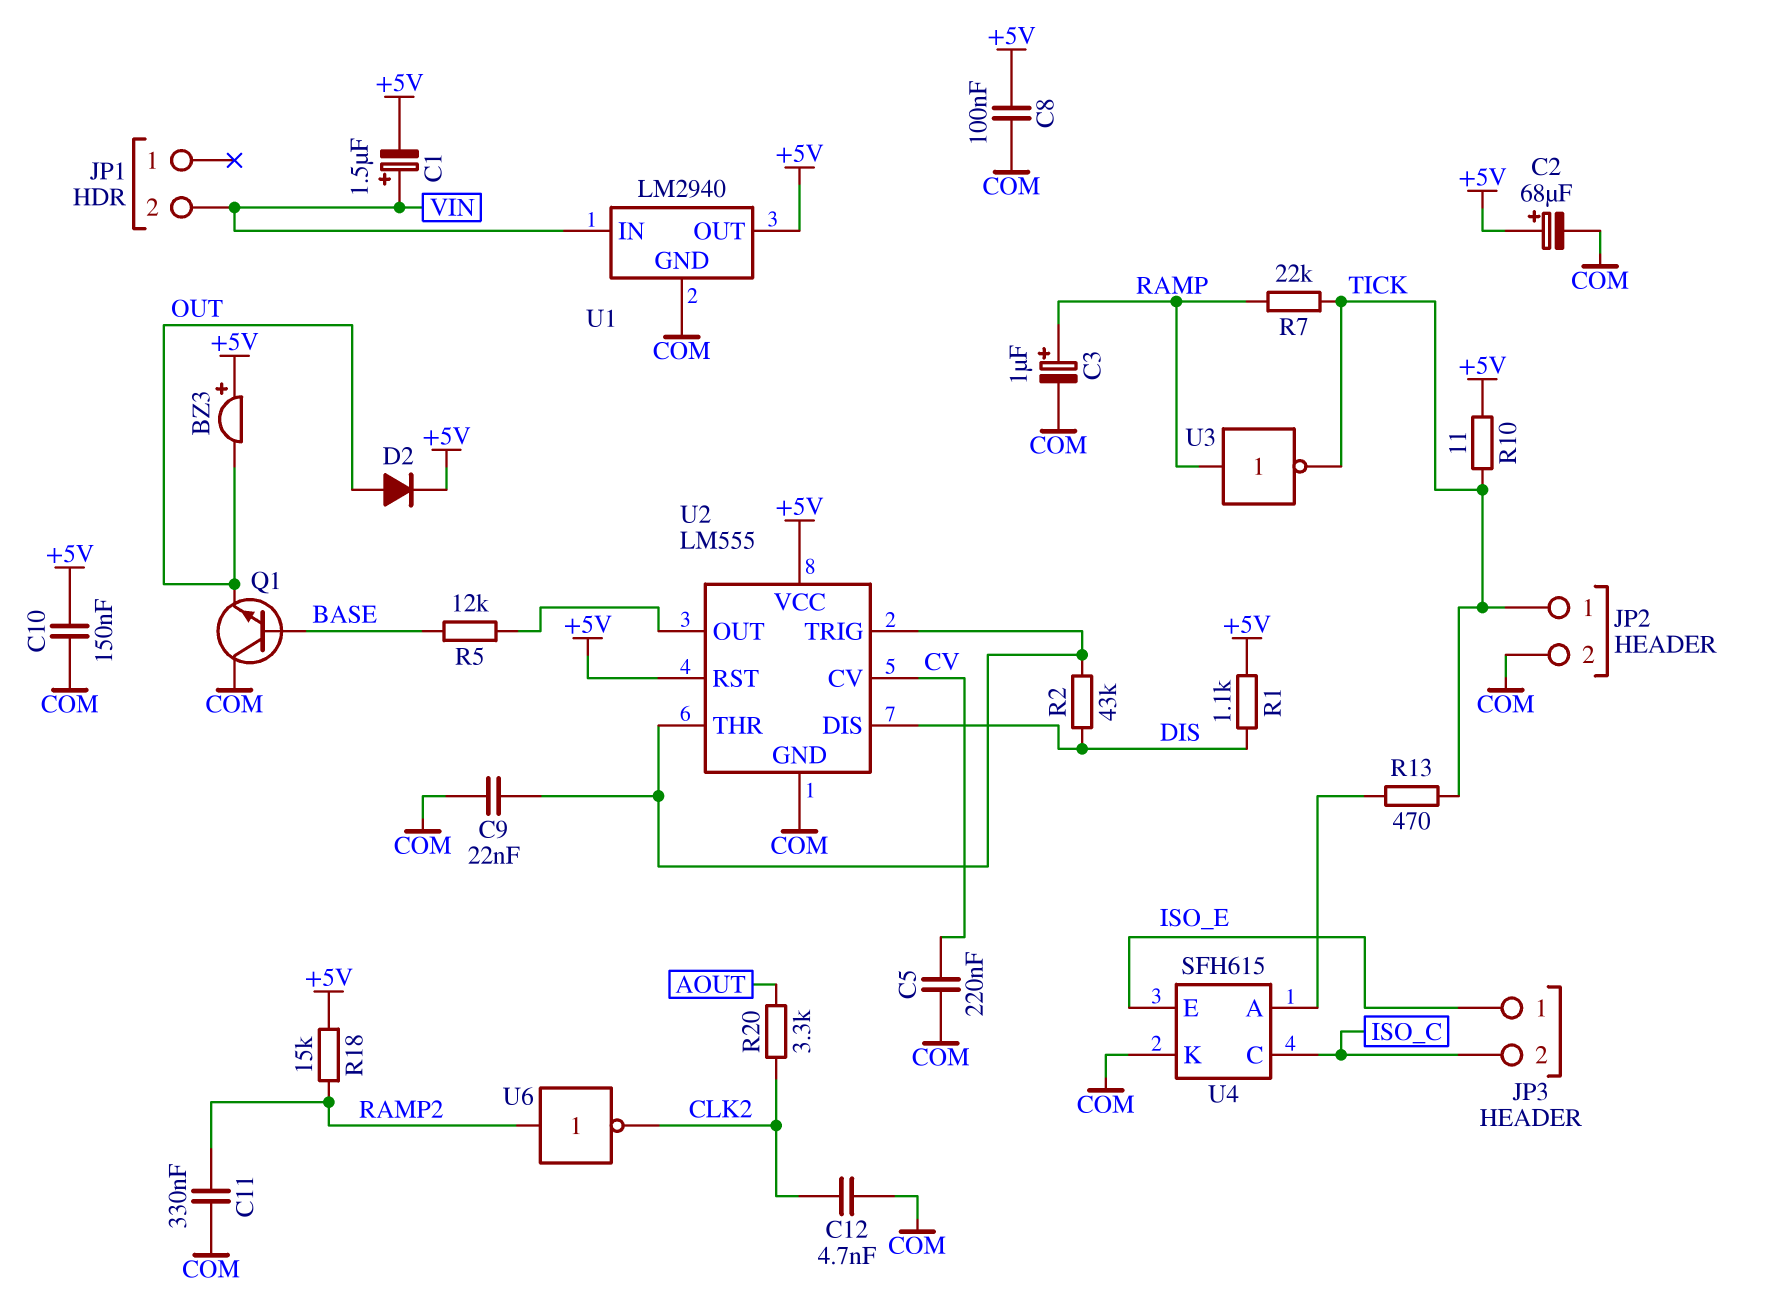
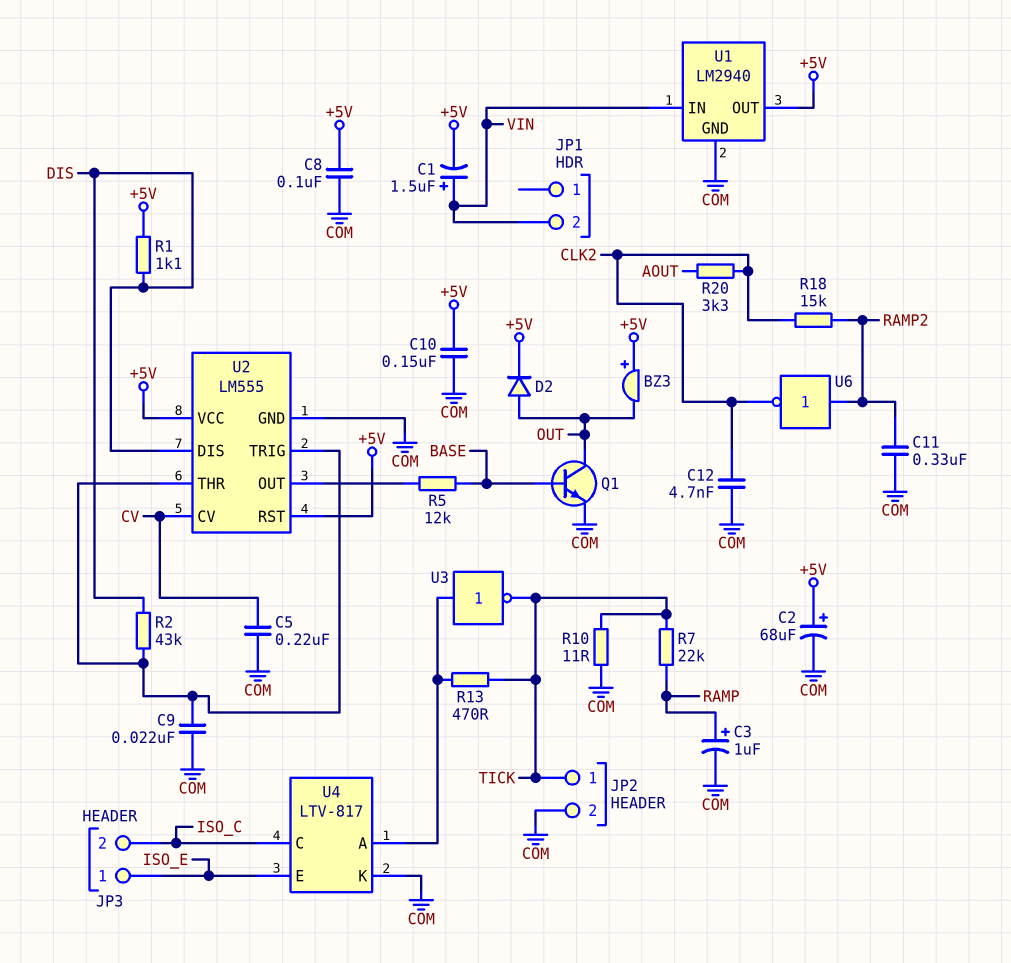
Q1: NPN (B BASE, C COM, E OUT) -> NPN (B BASE, C OUT, E COM)
R10: 11 (+5V, TICK) -> 11 (COM, TICK)
R18: 15k (+5V, RAMP2) -> 15k (CLK2, RAMP2)
U3: NOT (in RAMP, out TICK) -> NOT (in U4/A, out TICK)
U4: SFH615 -> LTV-817

